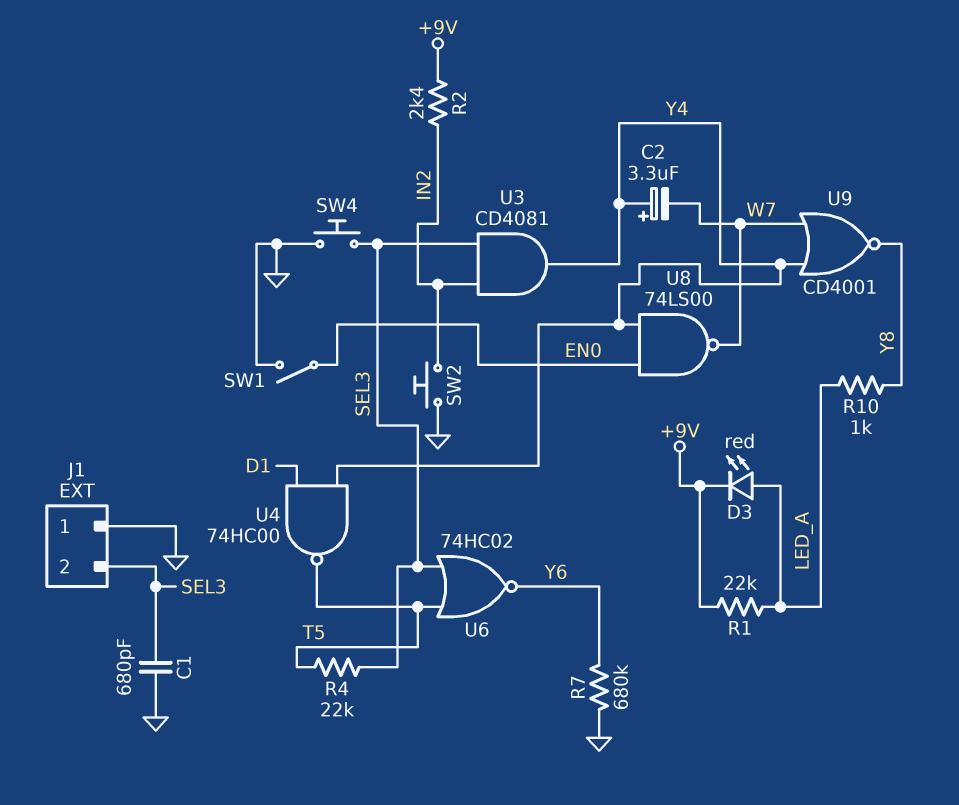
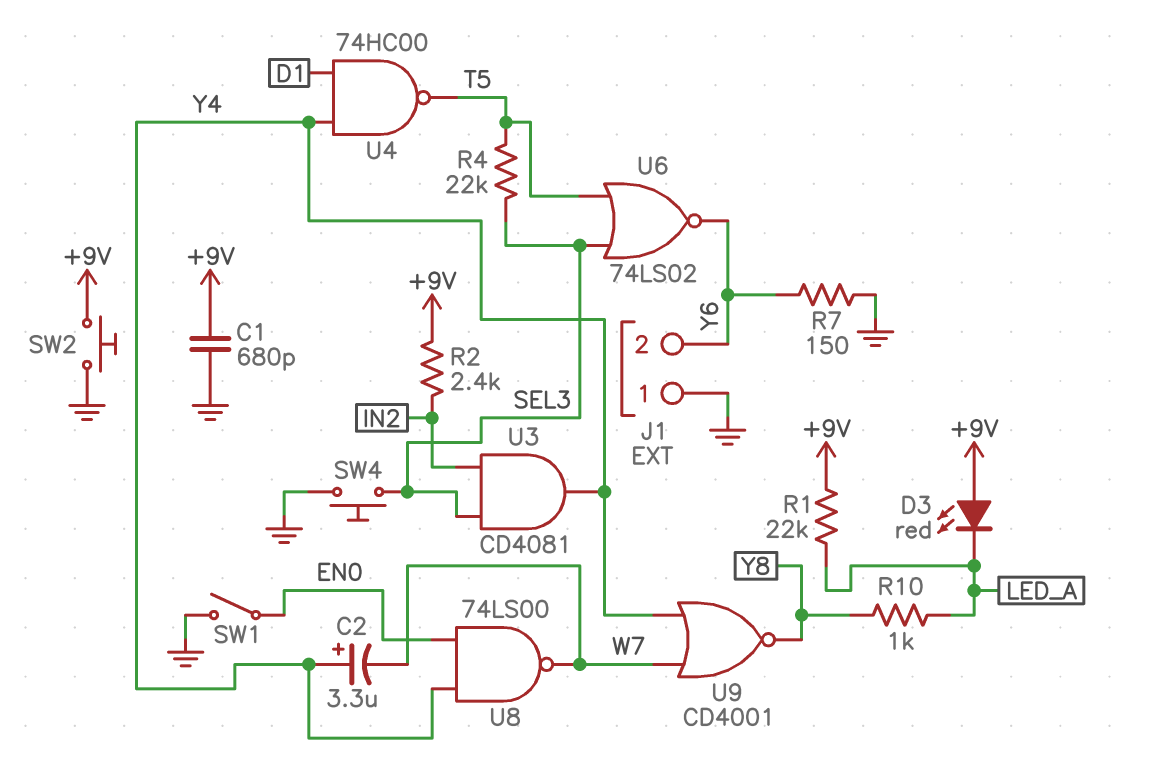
C1: 680pF (GND, SEL3) -> 680pF (+9V, GND)
D3: LED red (A LED_A, K +9V) -> LED red (A +9V, K LED_A)
J1 pin 2: SEL3 -> Y6
R7: 680k (GND, Y6) -> 150 (GND, Y6)
SW2: button (GND, IN2) -> button (+9V, GND)
U6: NOR 74HC02 (in SEL3, in T5, out Y6) -> NOR 74LS02 (in SEL3, in T5, out Y6)

